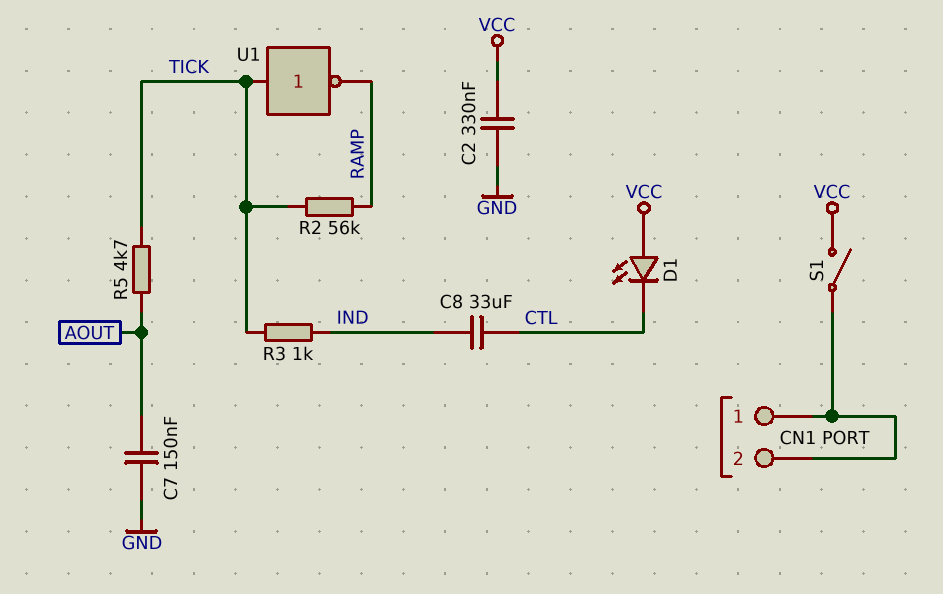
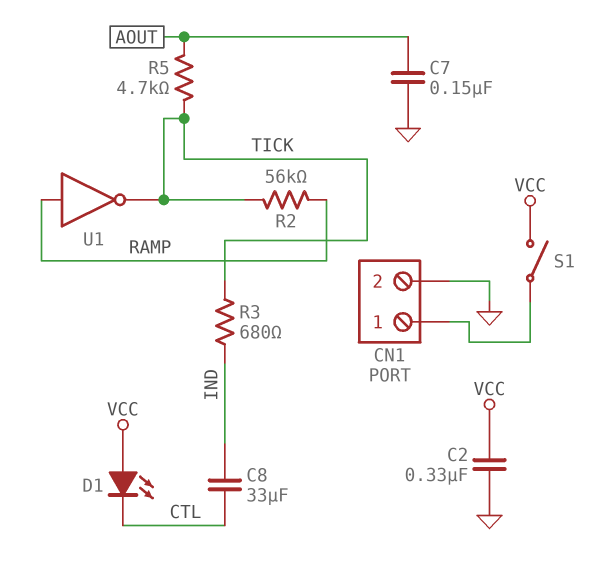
CN1 pin 2: CN1/1 -> GND
R3: 1k (IND, TICK) -> 680 (IND, TICK)
U1: NOT (in TICK, out RAMP) -> NOT (in RAMP, out TICK)

